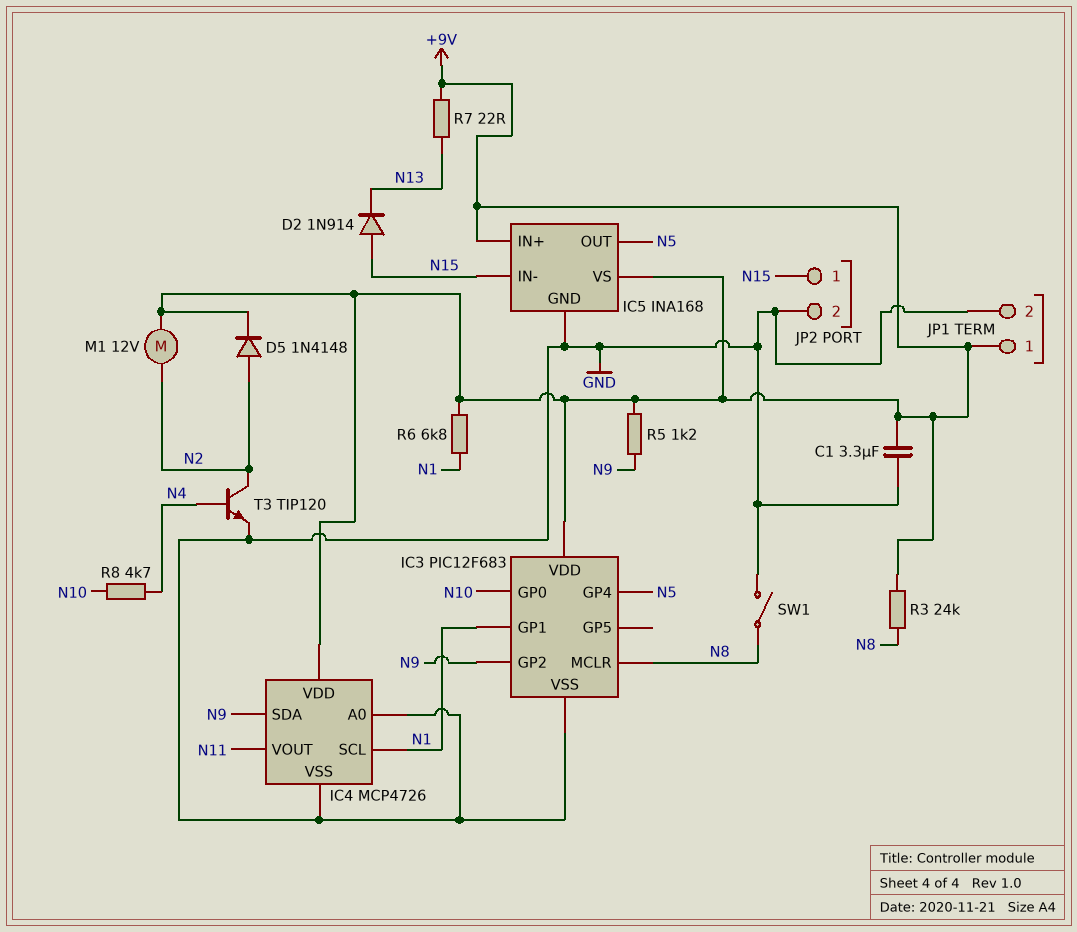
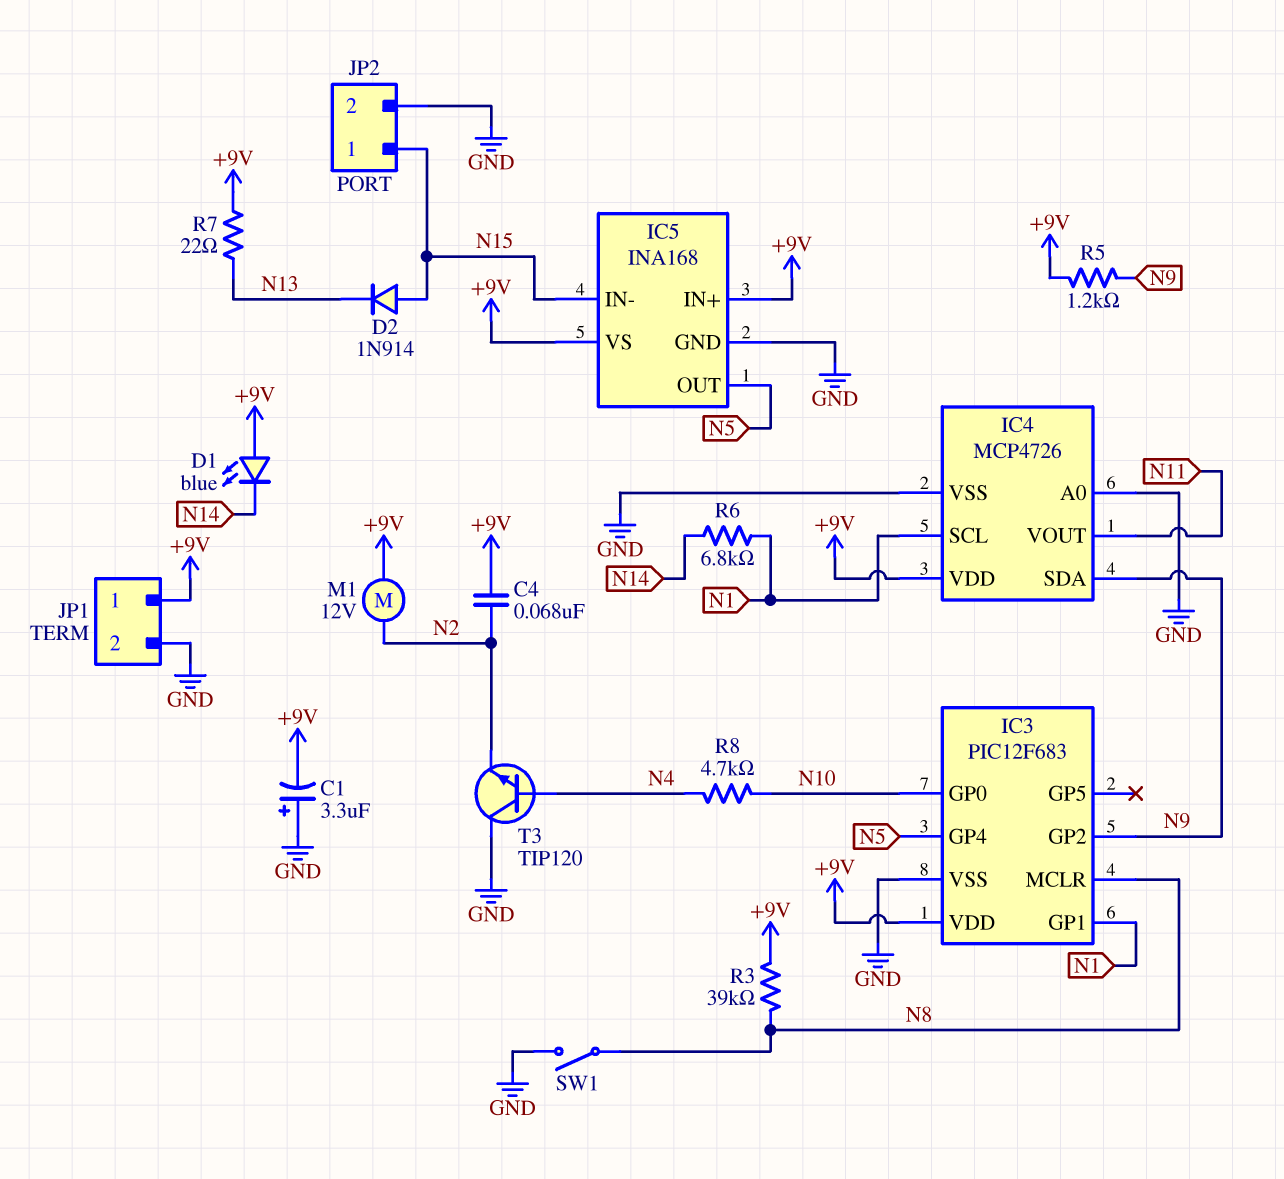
C1: 3.3uF (+9V, GND) -> 3.3uF (plus GND, minus +9V)
C4: none -> 68nF (+9V, N2)
D1: none -> LED blue (A +9V, K N14)
D5: diode 1N4148 (A N2, K +9V) -> none
R3: 24k (+9V, N8) -> 39k (+9V, N8)
R6: 6.8k (+9V, N1) -> 6.8k (N1, N14)
T3: NPN TIP120 (B N4, C N2, E GND) -> NPN TIP120 (B N4, C GND, E N2)

